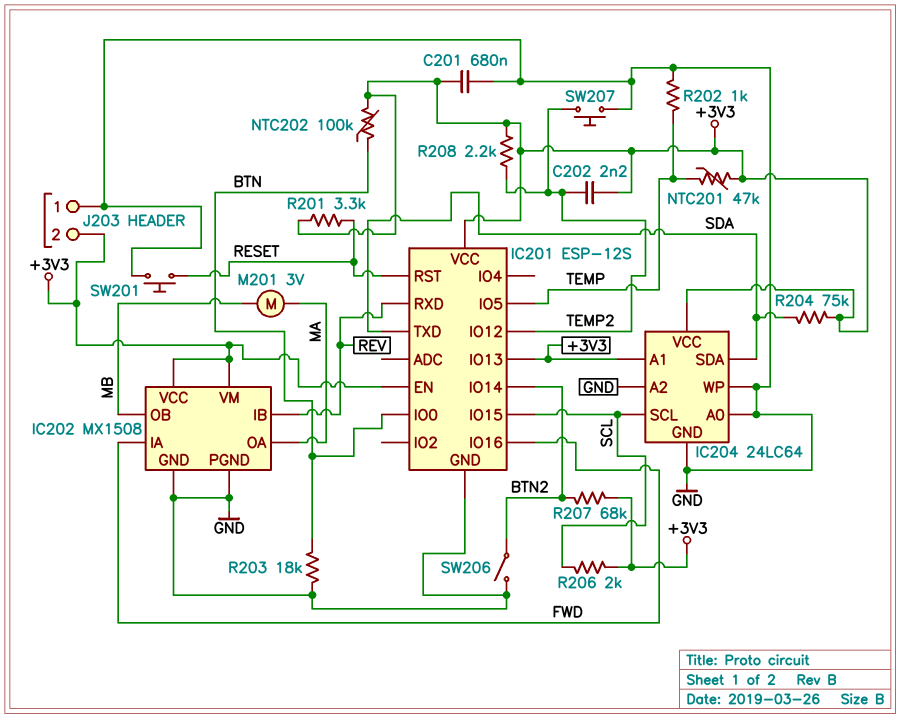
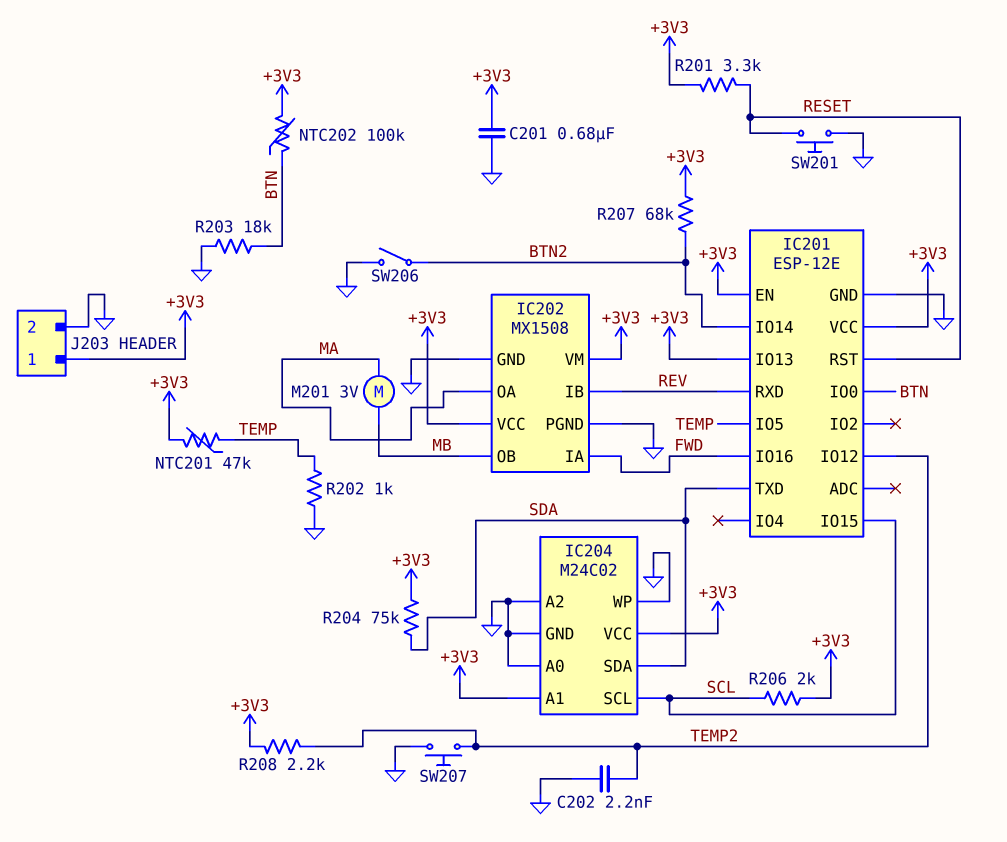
C202: 2.2nF (+3V3, TEMP2) -> 2.2nF (GND, TEMP2)
IC201: ESP-12S -> ESP-12E
IC204: 24LC64 -> M24C02
J203 pin 1: GND -> +3V3
J203 pin 2: +3V3 -> GND

